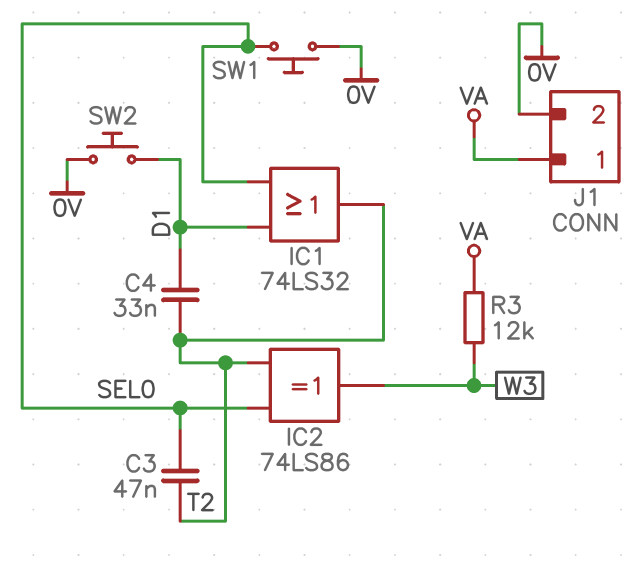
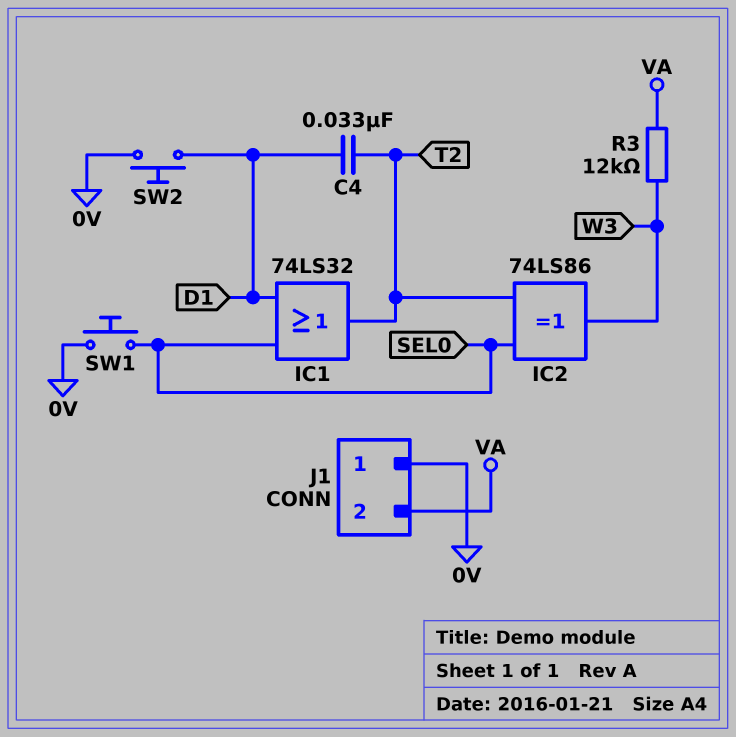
C3: 47nF (SEL0, T2) -> none
J1 pin 1: VA -> 0V
J1 pin 2: 0V -> VA

